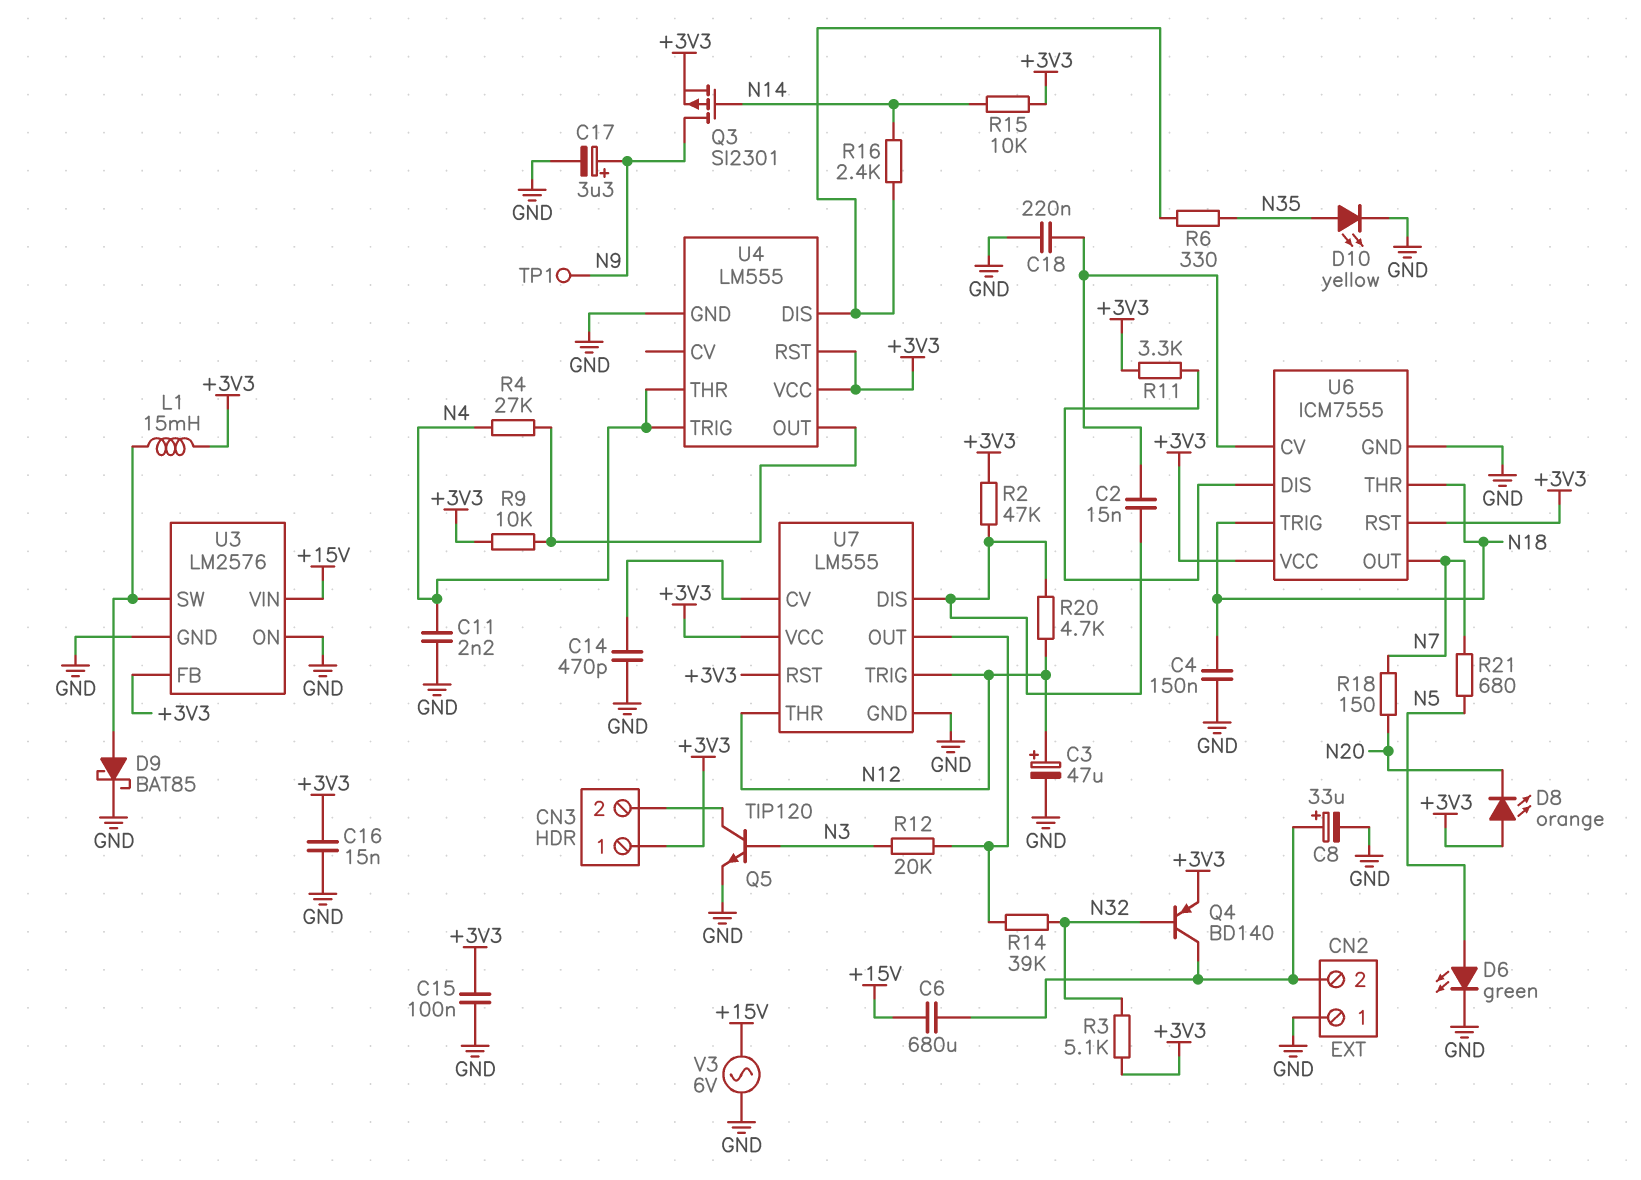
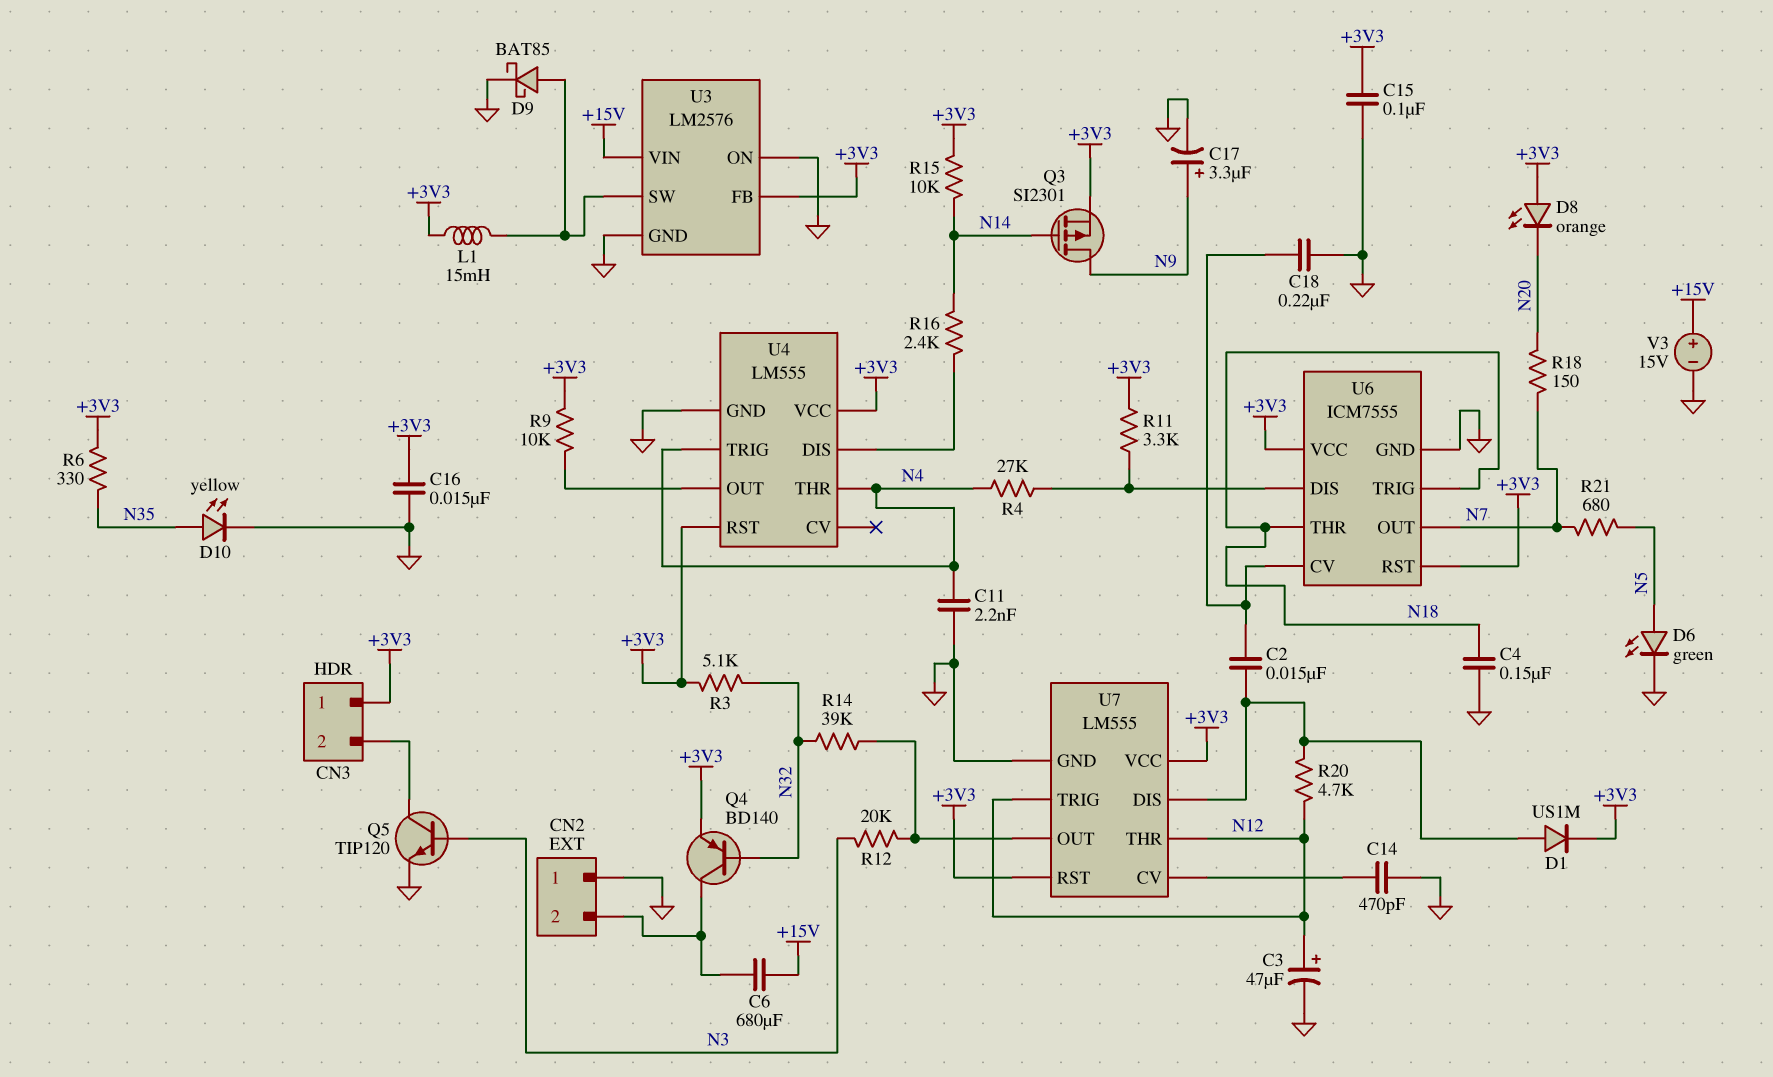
C8: 33uF (plus CN2/2, minus GND) -> none
D1: none -> diode US1M (A U7/DIS, K +3V3)
R2: 47k (+3V3, U7/DIS) -> none
R4: 27k (N4, U4/OUT) -> 27k (N4, U6/DIS)
R6: 330 (N35, U4/DIS) -> 330 (+3V3, N35)
TP1: test point (N9) -> none
V3: AC 6V (+15V, GND) -> 15V (plus +15V, minus GND)

